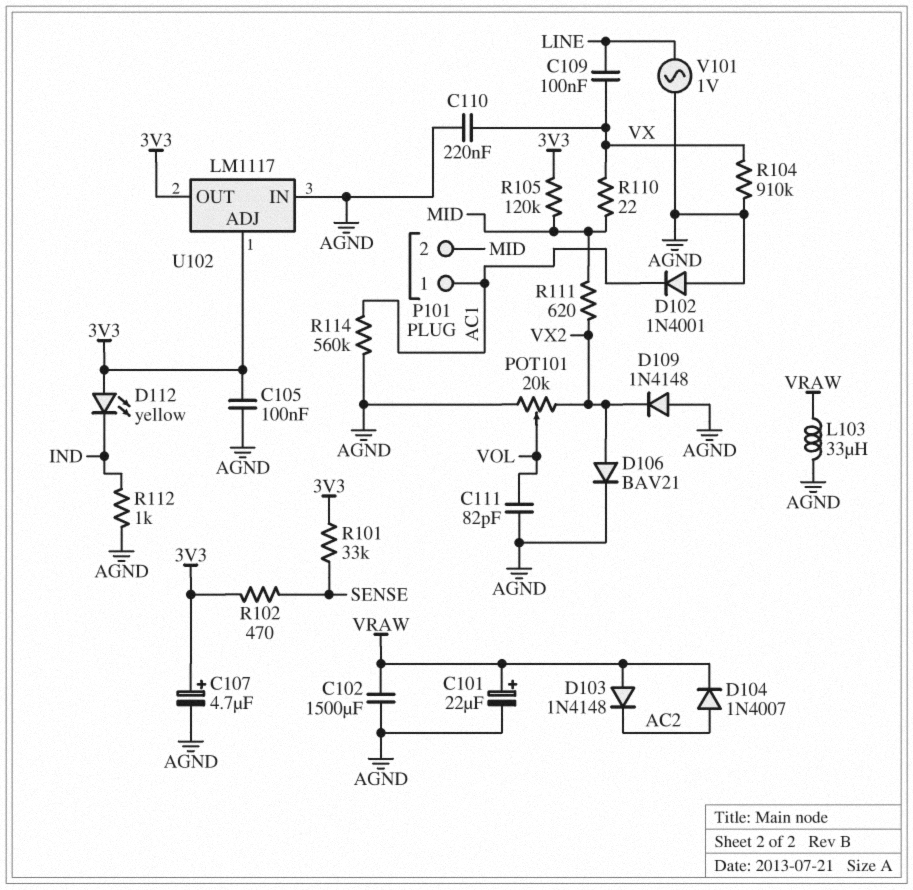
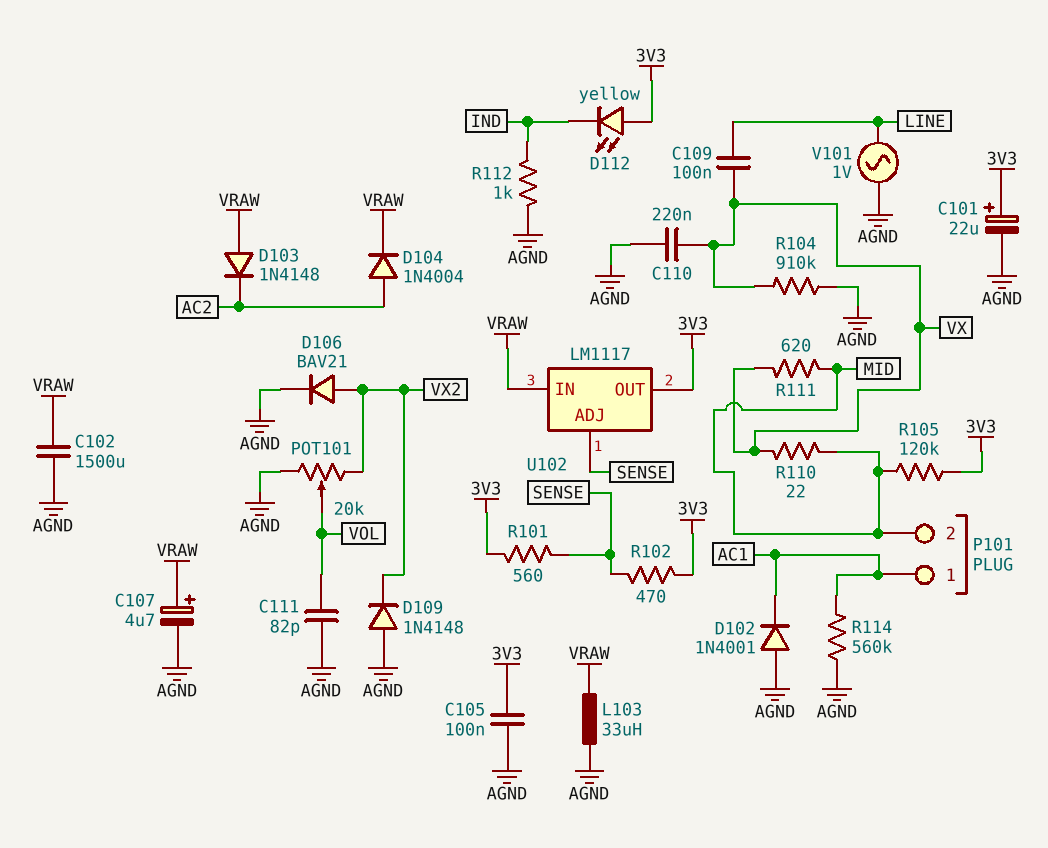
C101: 22uF (plus VRAW, minus AGND) -> 22uF (plus 3V3, minus AGND)
C107: 4.7uF (plus 3V3, minus AGND) -> 4.7uF (plus VRAW, minus AGND)
D104: diode 1N4007 (A AC2, K VRAW) -> diode 1N4004 (A AC2, K VRAW)
R101: 33k (3V3, SENSE) -> 560 (3V3, SENSE)
R111: 620 (MID, VX2) -> 620 (MID, VX)
U102 pin ADJ: 3V3 -> SENSE
U102 pin IN: AGND -> VRAW

